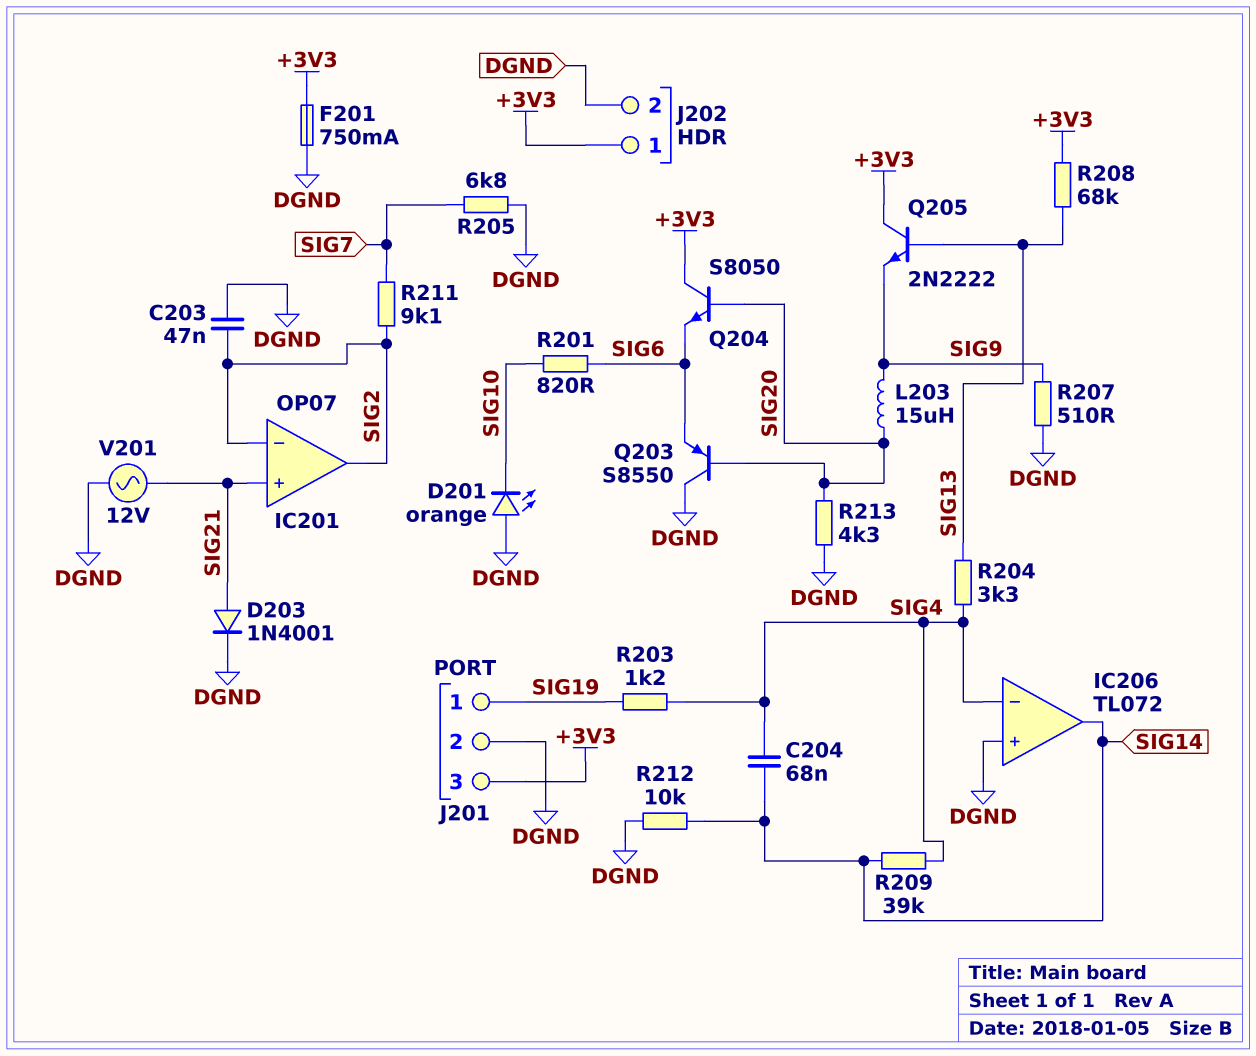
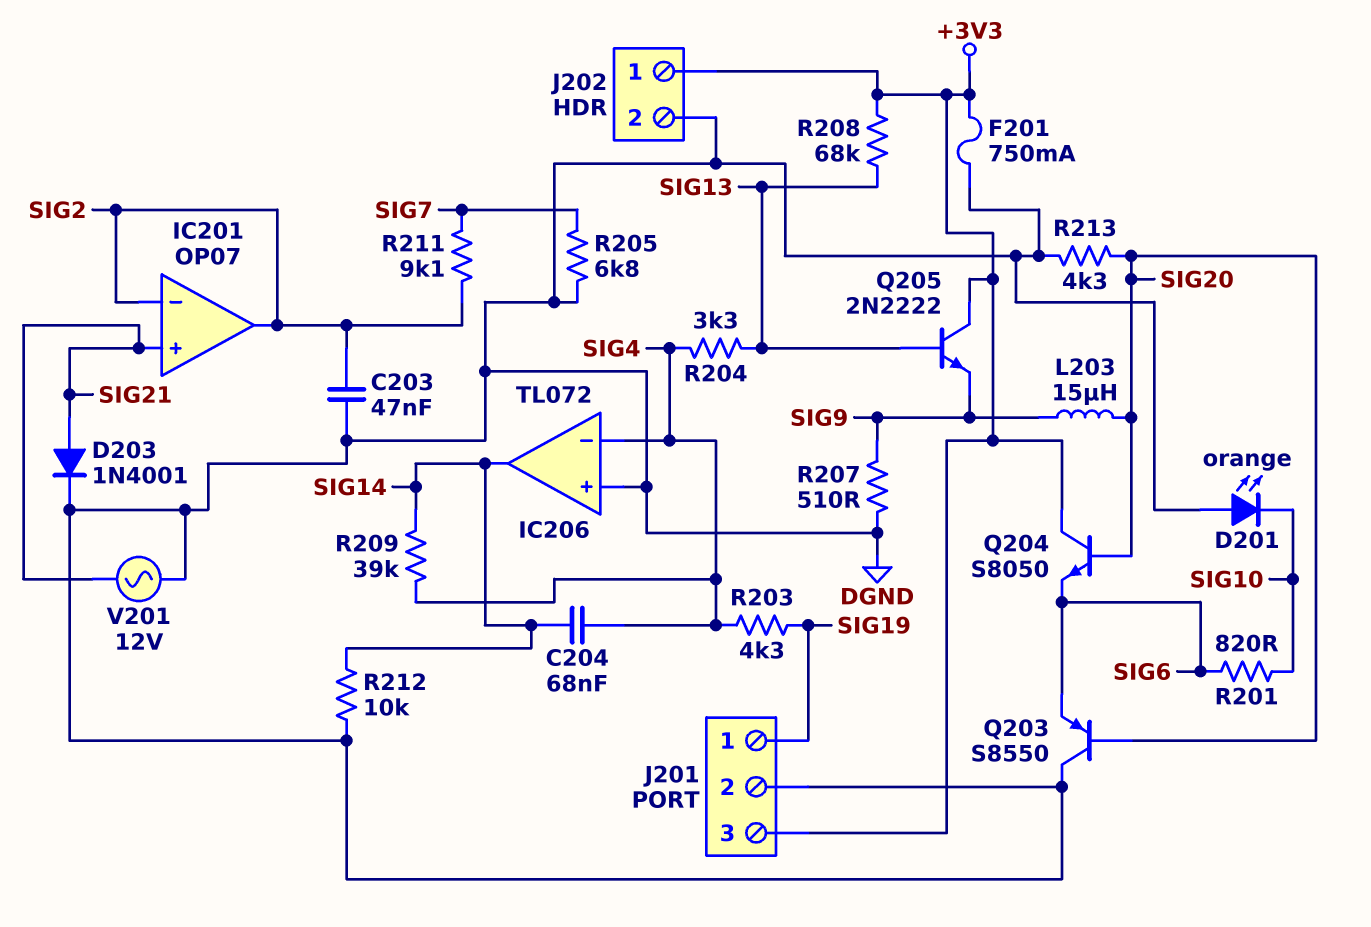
R203: 1.2k (SIG4, SIG19) -> 4.3k (SIG4, SIG19)

